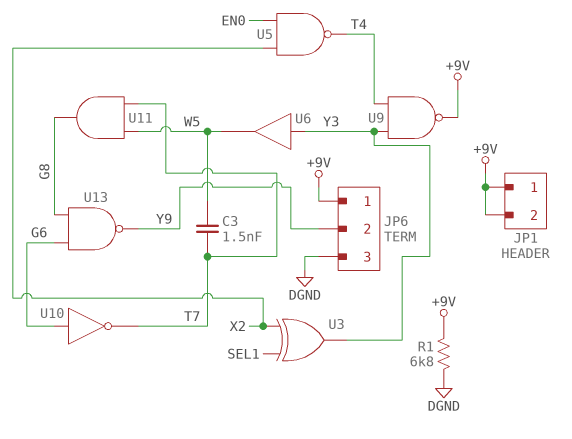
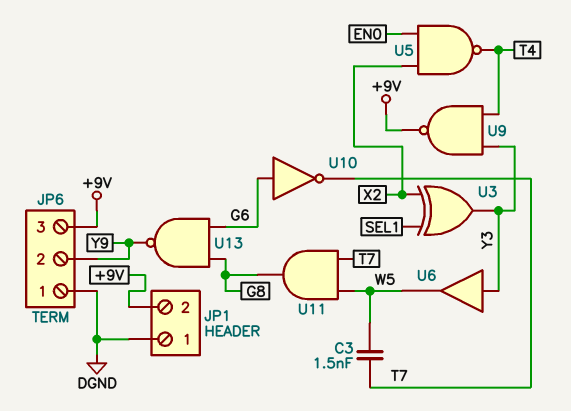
JP1 pin 1: +9V -> DGND
JP6 pin 1: +9V -> DGND
JP6 pin 3: DGND -> +9V
R1: 6.8k (+9V, DGND) -> none

